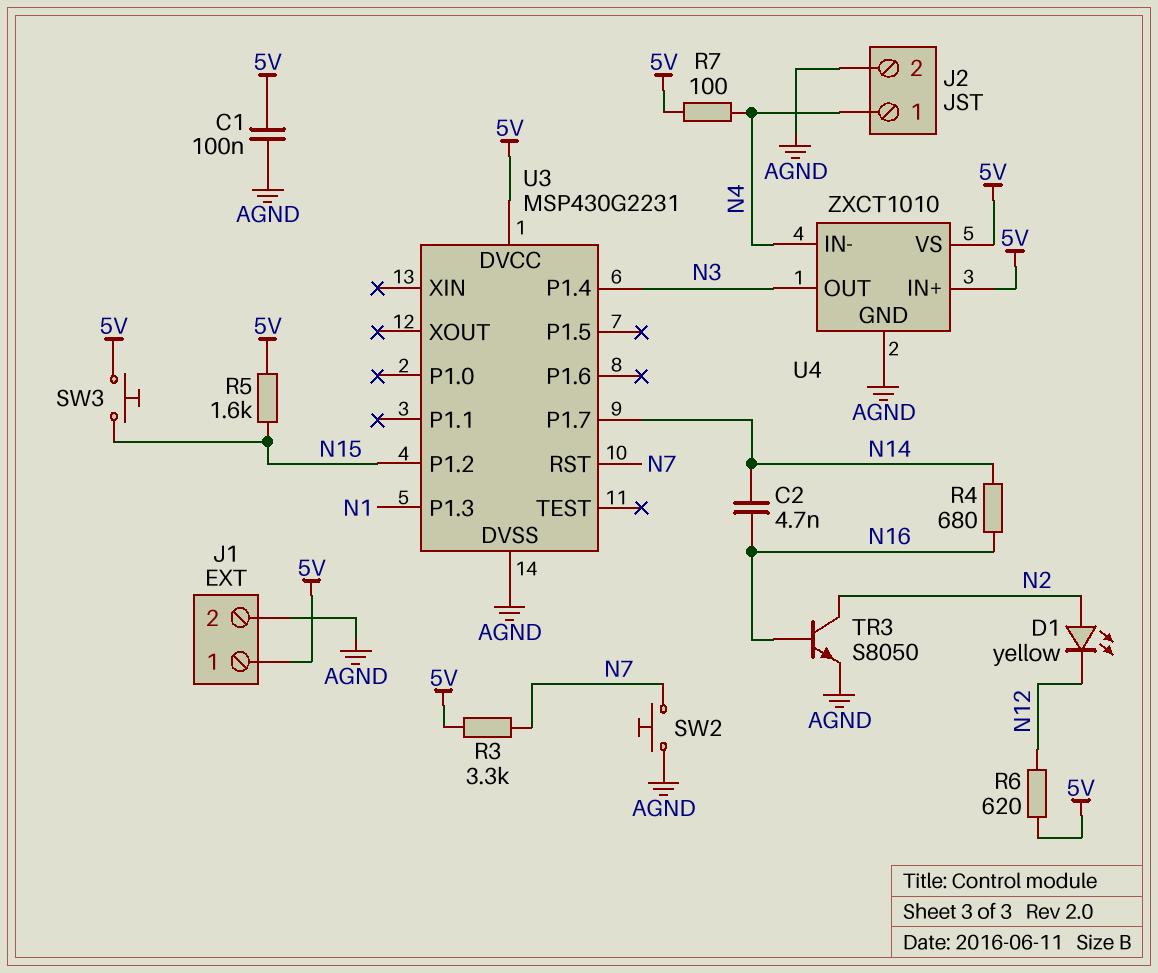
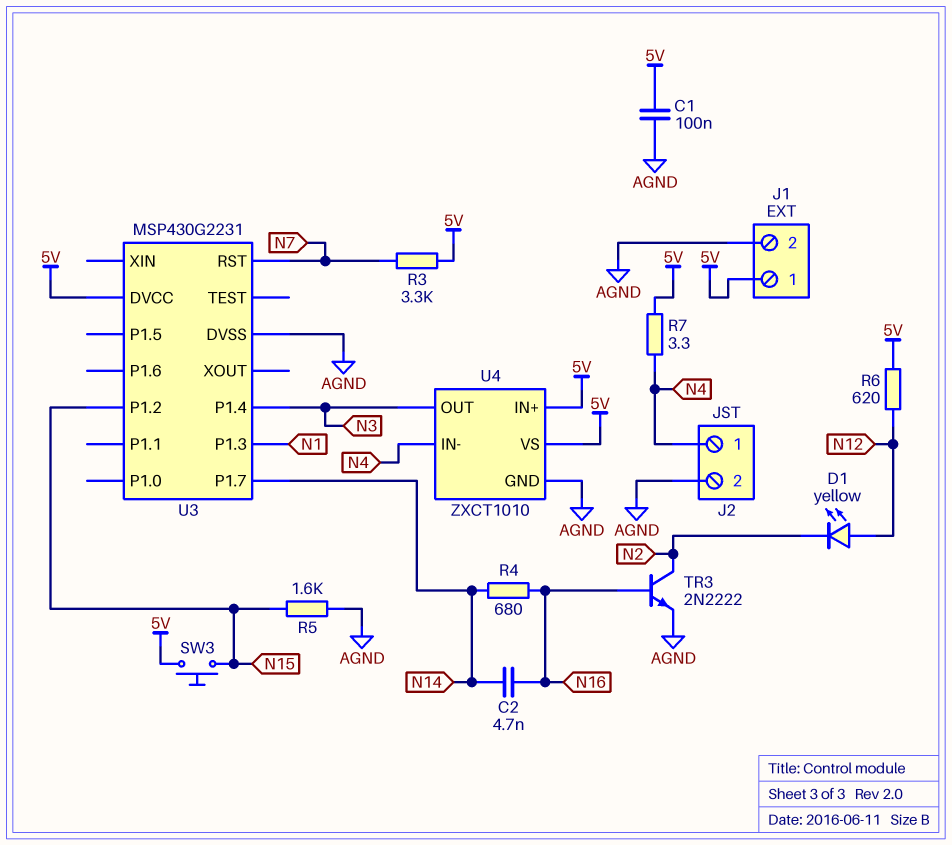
D1: LED yellow (A N2, K N12) -> LED yellow (A N12, K N2)
R5: 1.6k (5V, N15) -> 1.6k (AGND, N15)
R7: 100 (5V, N4) -> 3.3 (5V, N4)
SW2: button (AGND, N7) -> none
TR3: NPN S8050 (B N16, C N2, E AGND) -> NPN 2N2222 (B N16, C N2, E AGND)

